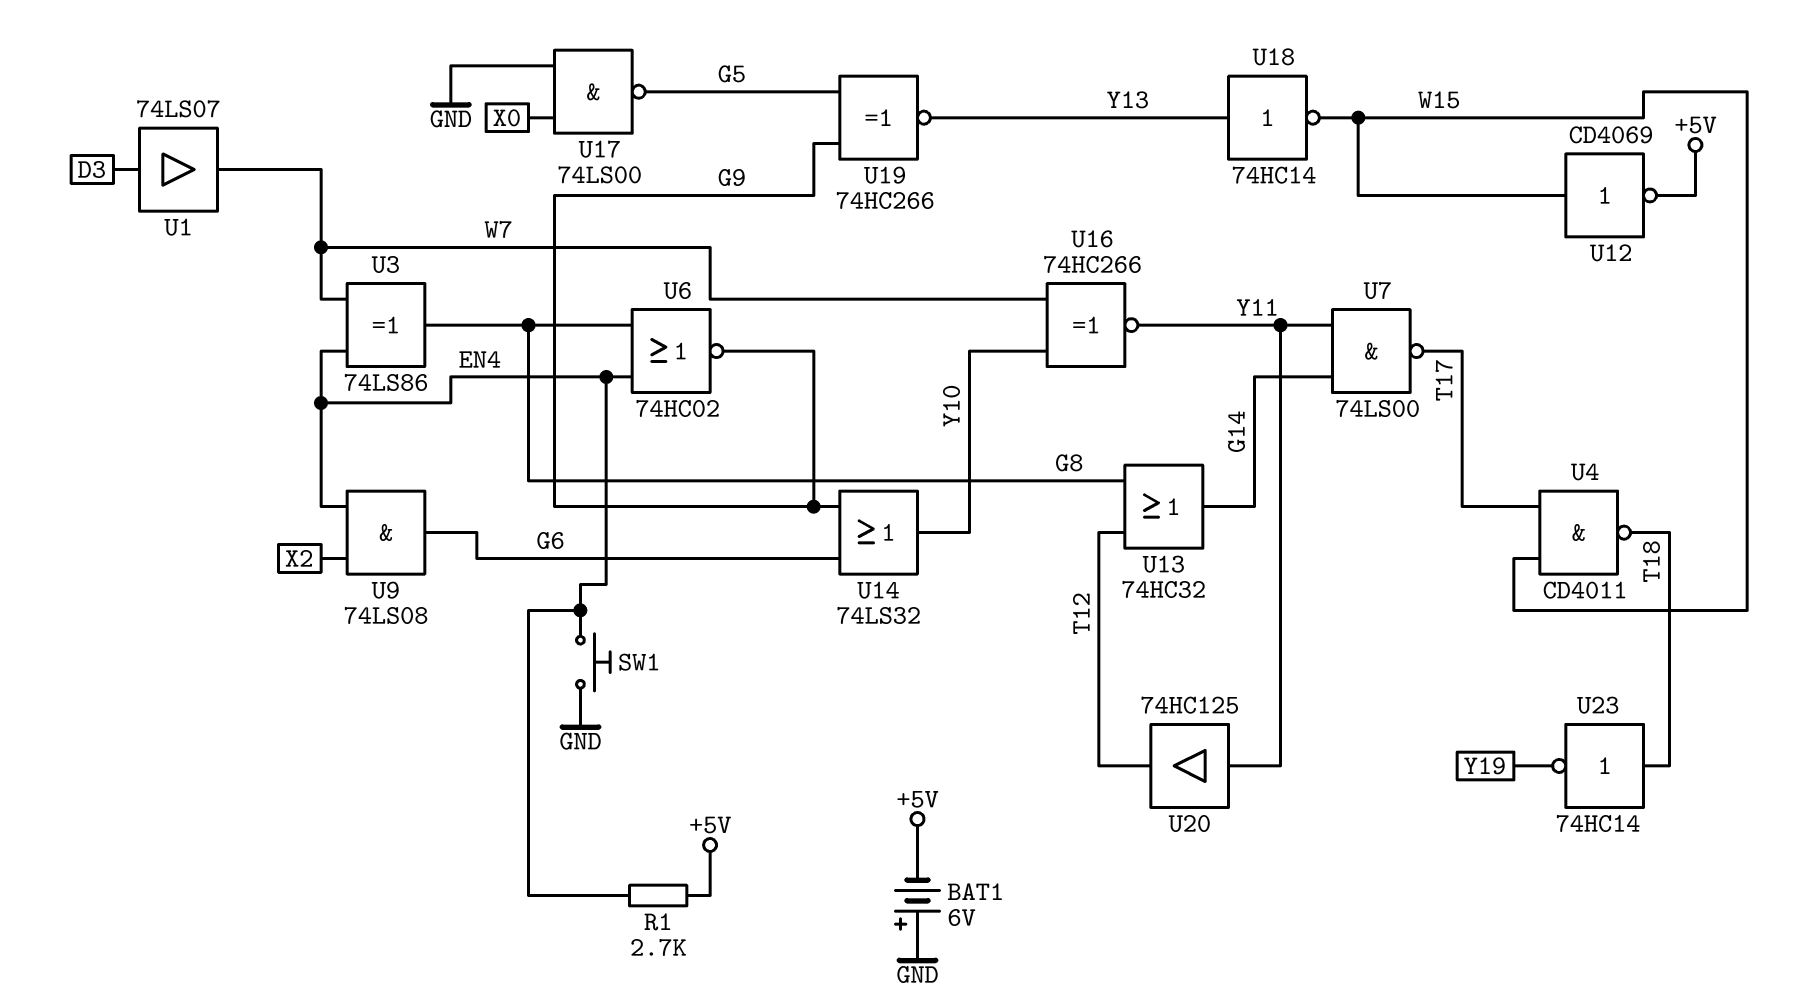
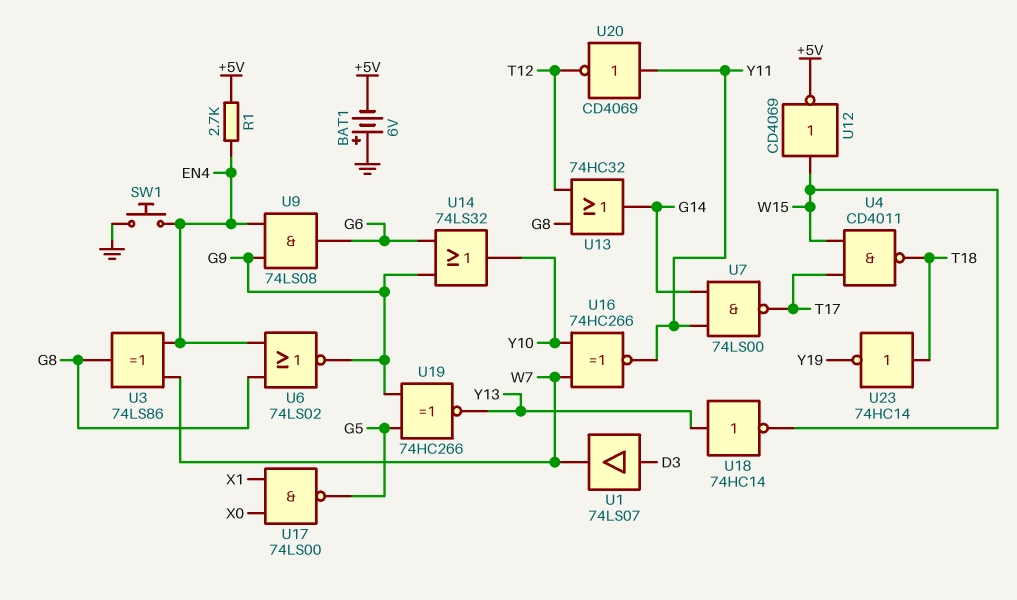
U6: NOR 74HC02 (in EN4, in G8, out G9) -> NOR 74LS02 (in EN4, in G8, out G9)
U9: AND 74LS08 (in EN4, in X2, out G6) -> AND 74LS08 (in EN4, in G9, out G6)
U17: NAND 74LS00 (in GND, in X0, out G5) -> NAND 74LS00 (in X0, in X1, out G5)
U20: buffer 74HC125 (in Y11, out T12) -> NOT CD4069 (in Y11, out T12)

